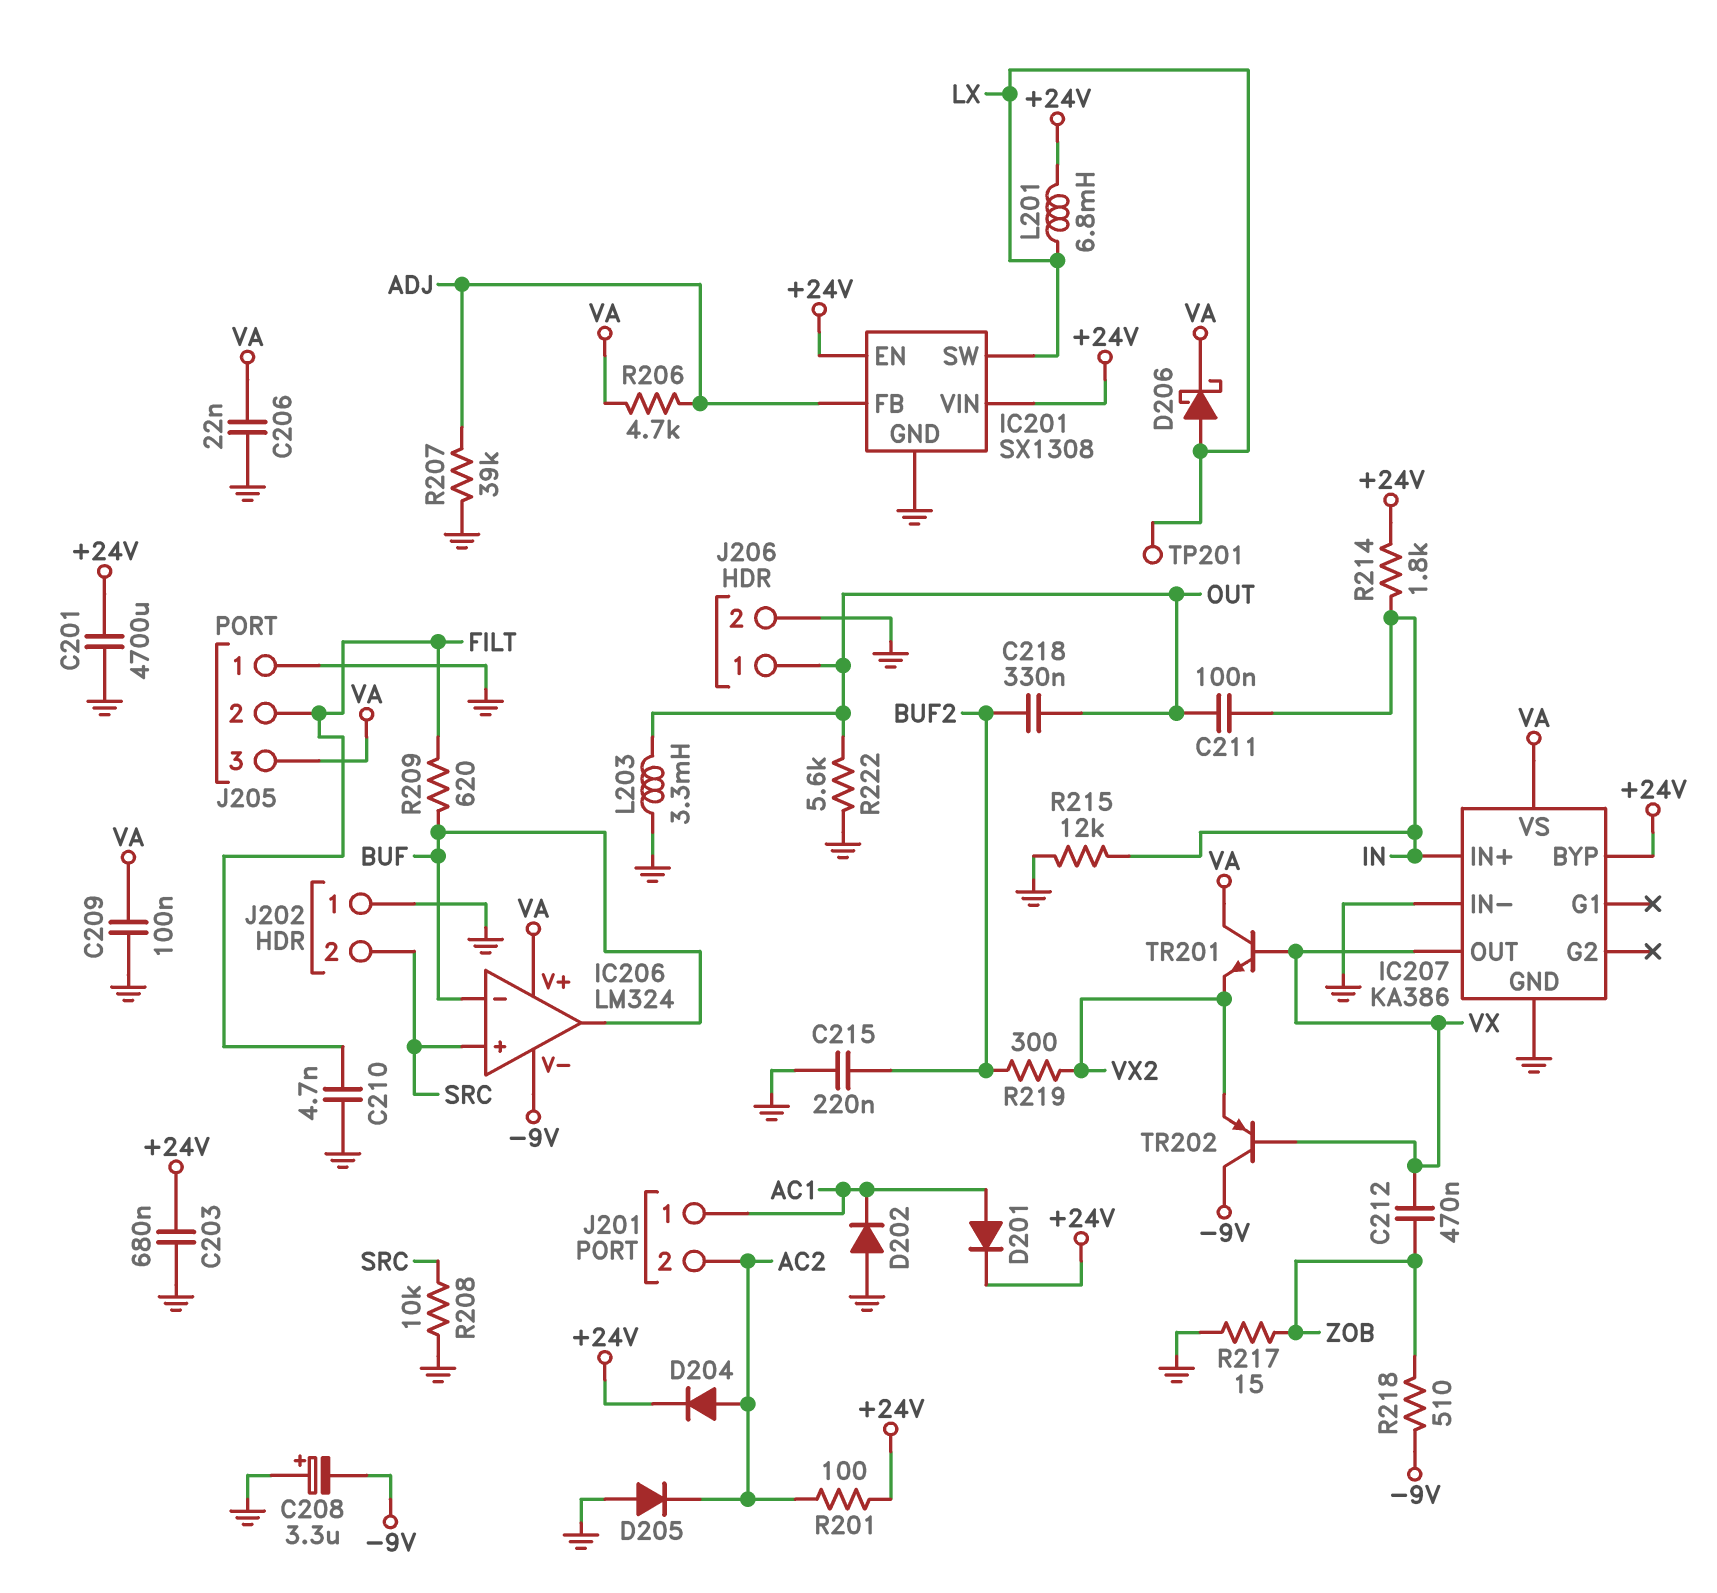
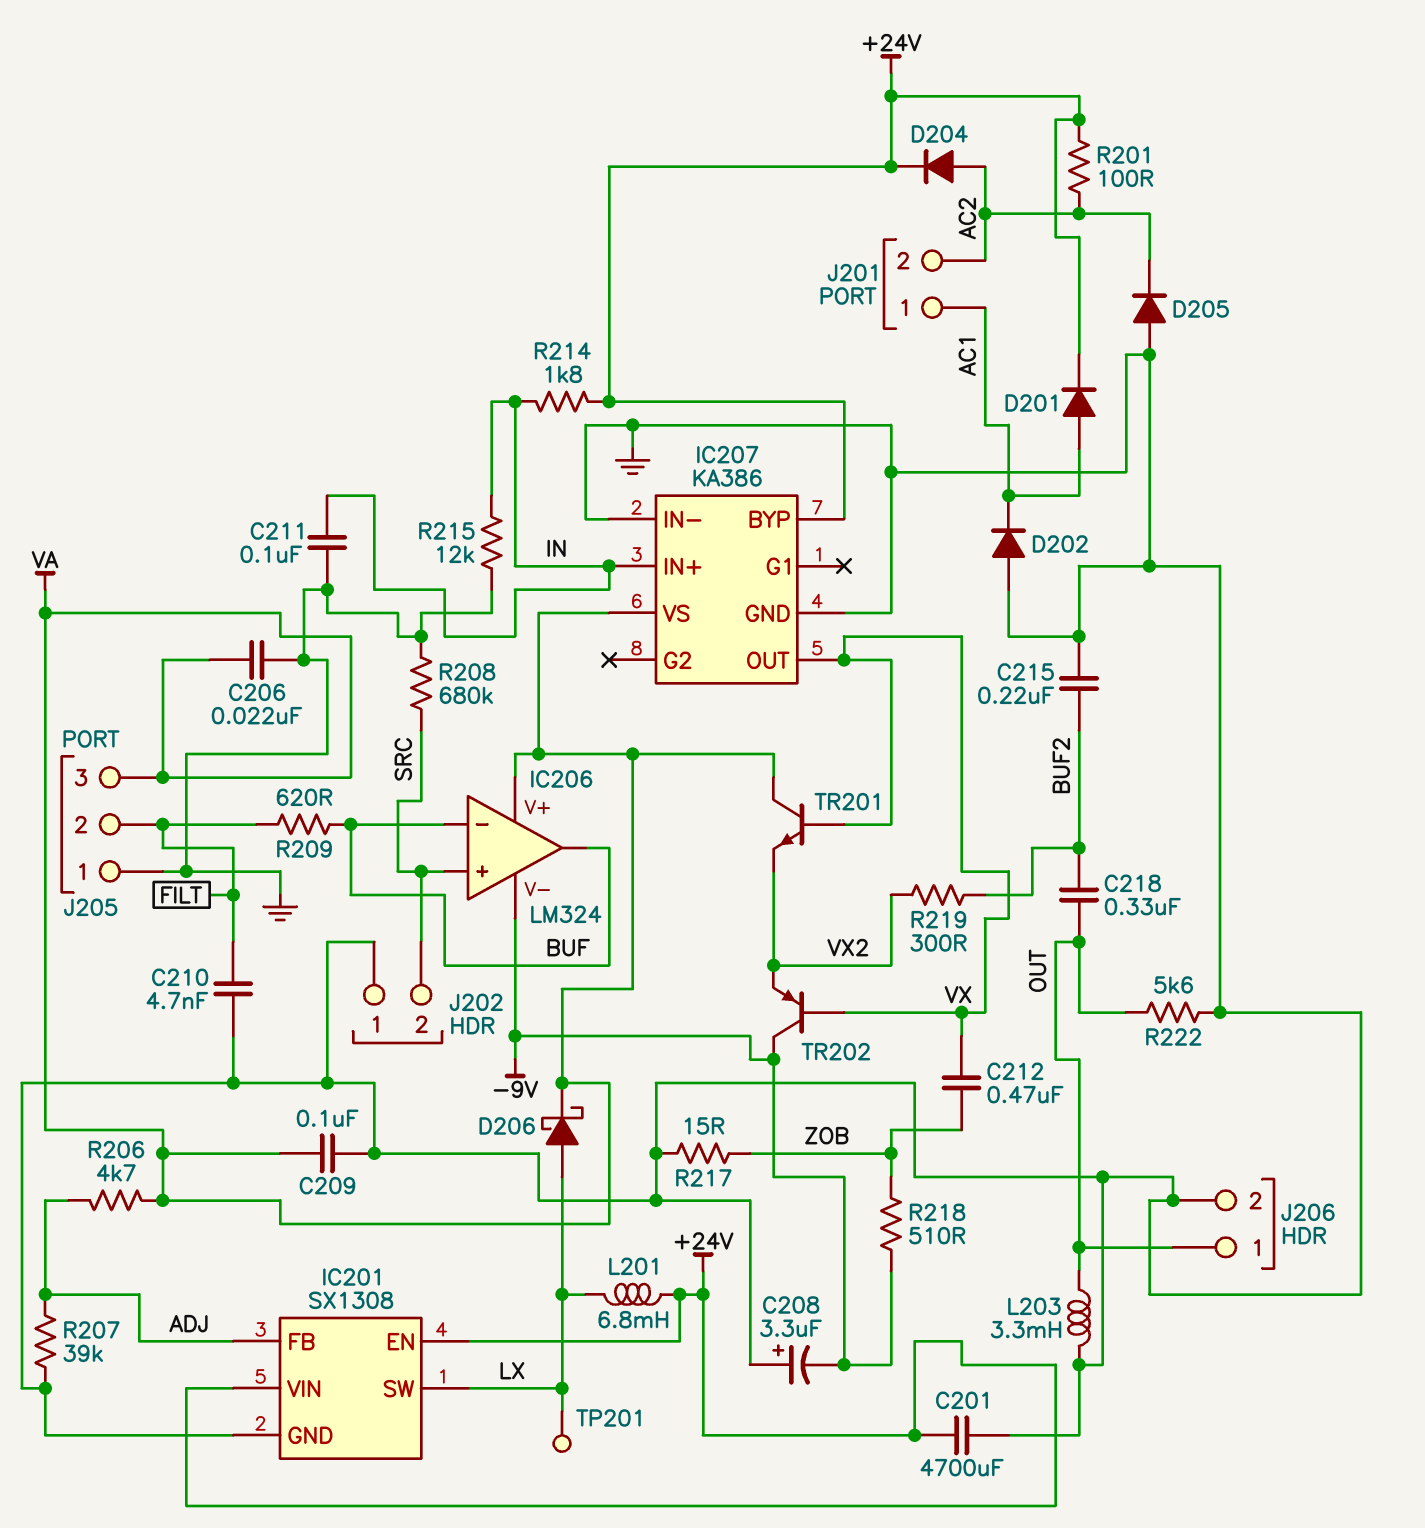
C203: 680nF (+24V, GND) -> none
C211: 100nF (IN, OUT) -> 100nF (GND, IN)
R208: 10k (GND, SRC) -> 680k (GND, SRC)

